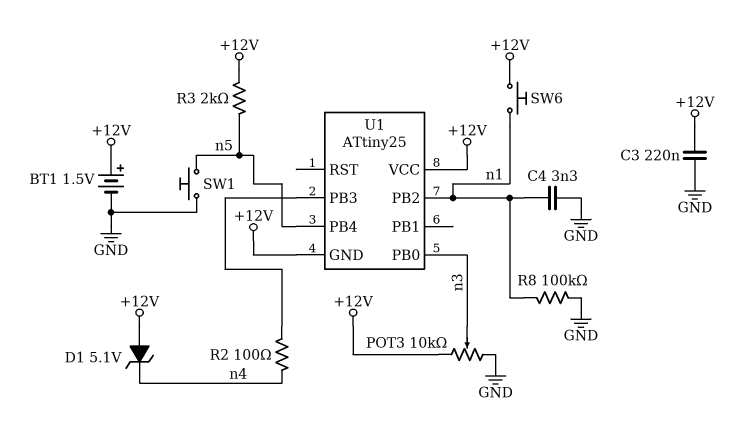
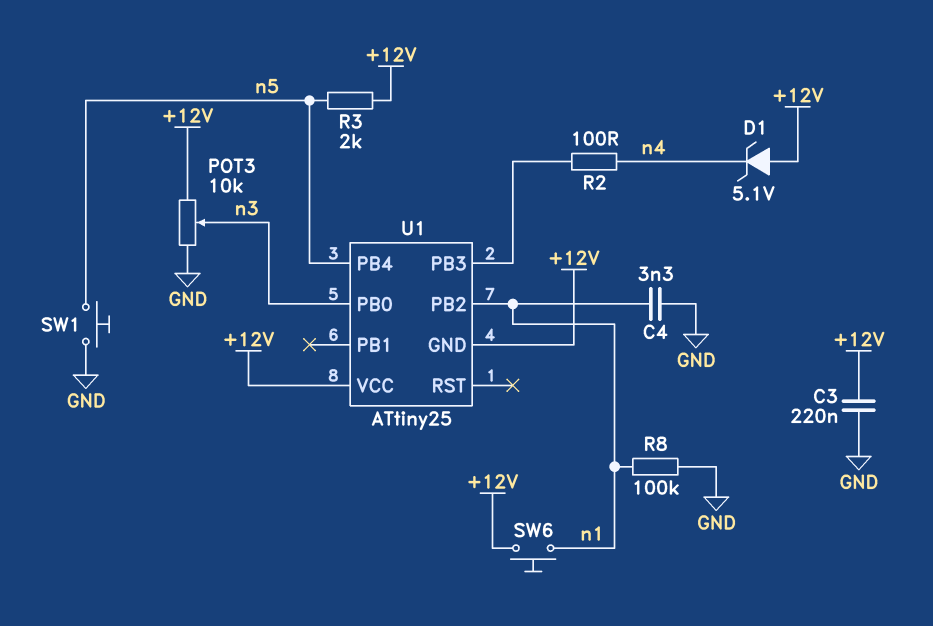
BT1: 1.5V (plus +12V, minus GND) -> none

